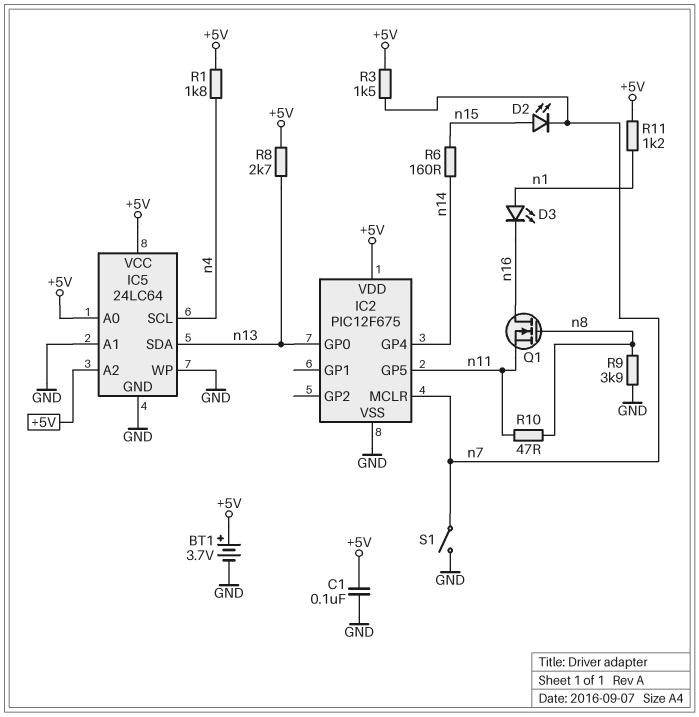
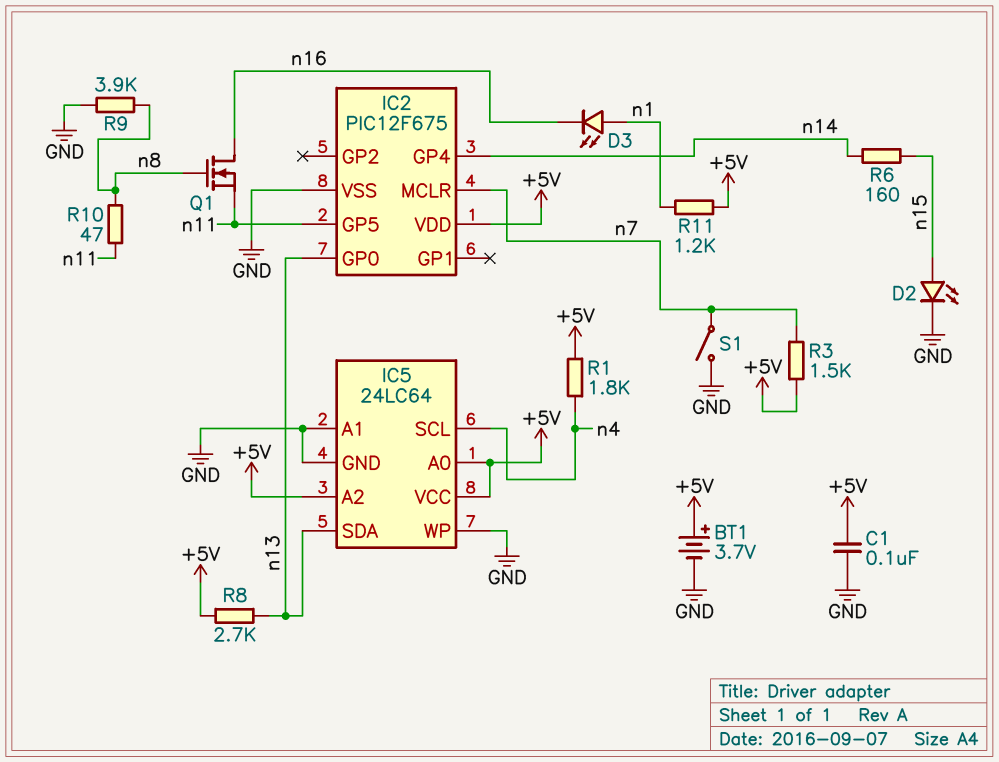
D2: LED (A n15, K n7) -> LED (A n15, K GND)

